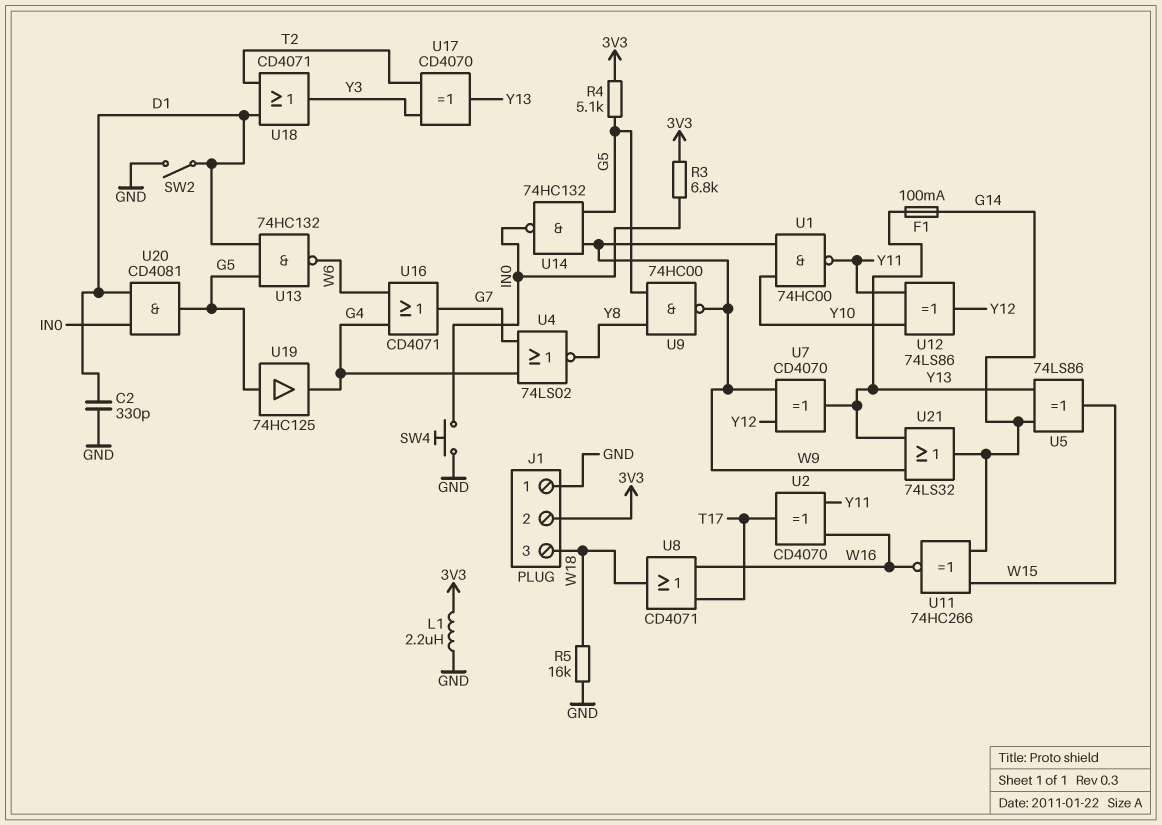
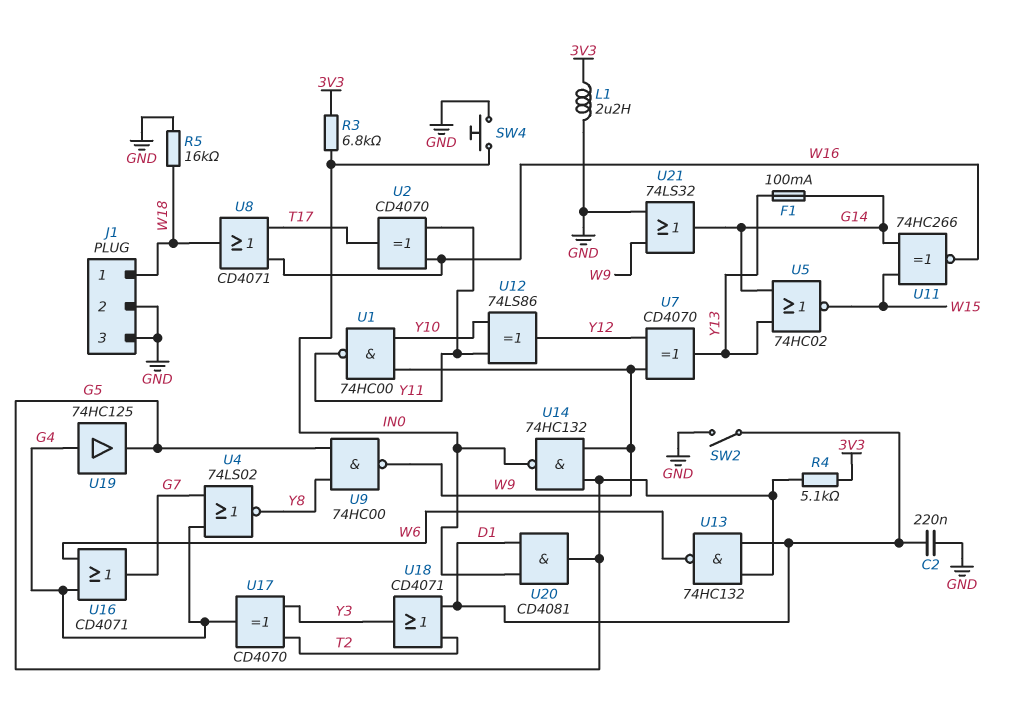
C2: 330pF (D1, GND) -> 220nF (D1, GND)
J1 pin 1: GND -> W18
J1 pin 2: 3V3 -> GND
J1 pin 3: W18 -> GND
U5: XOR 74LS86 (in G14, in Y13, out W15) -> NOR 74HC02 (in G14, in Y13, out W15)
U17: XOR CD4070 (in T2, in Y3, out Y13) -> XOR CD4070 (in T2, in Y3, out G4)
U19: buffer 74HC125 (in G5, out G4) -> buffer 74HC125 (in G4, out G5)
U21: OR 74LS32 (in W9, in Y13, out G14) -> OR 74LS32 (in GND, in W9, out G14)

